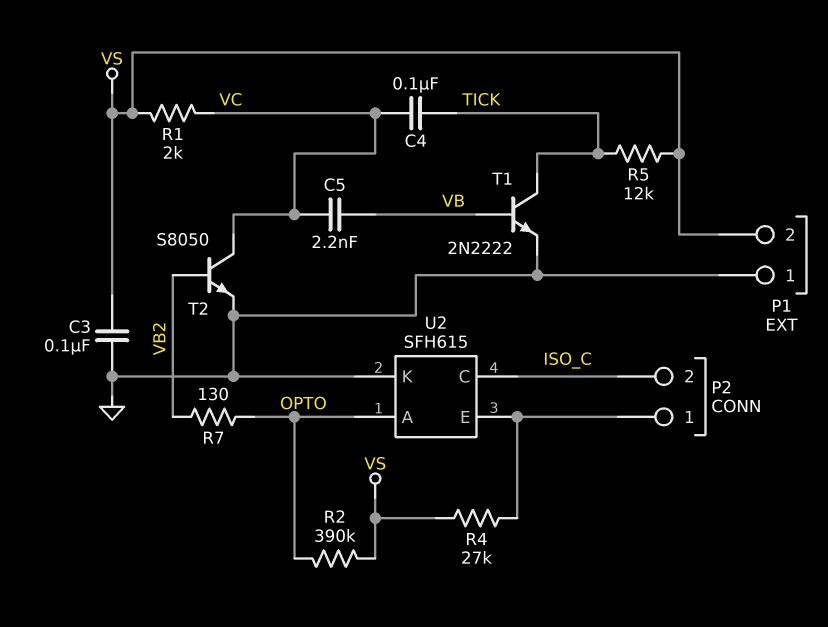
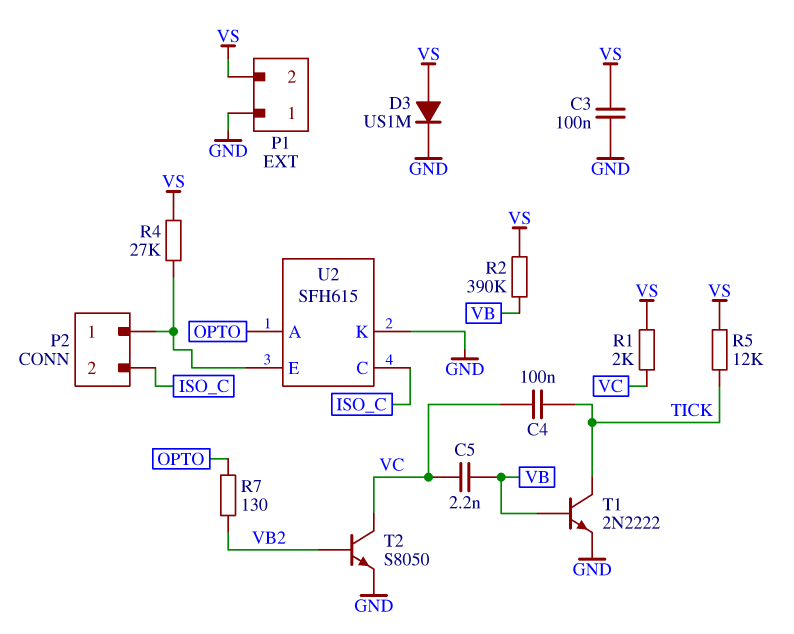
D3: none -> diode US1M (A VS, K GND)
R2: 390k (OPTO, VS) -> 390k (VB, VS)

